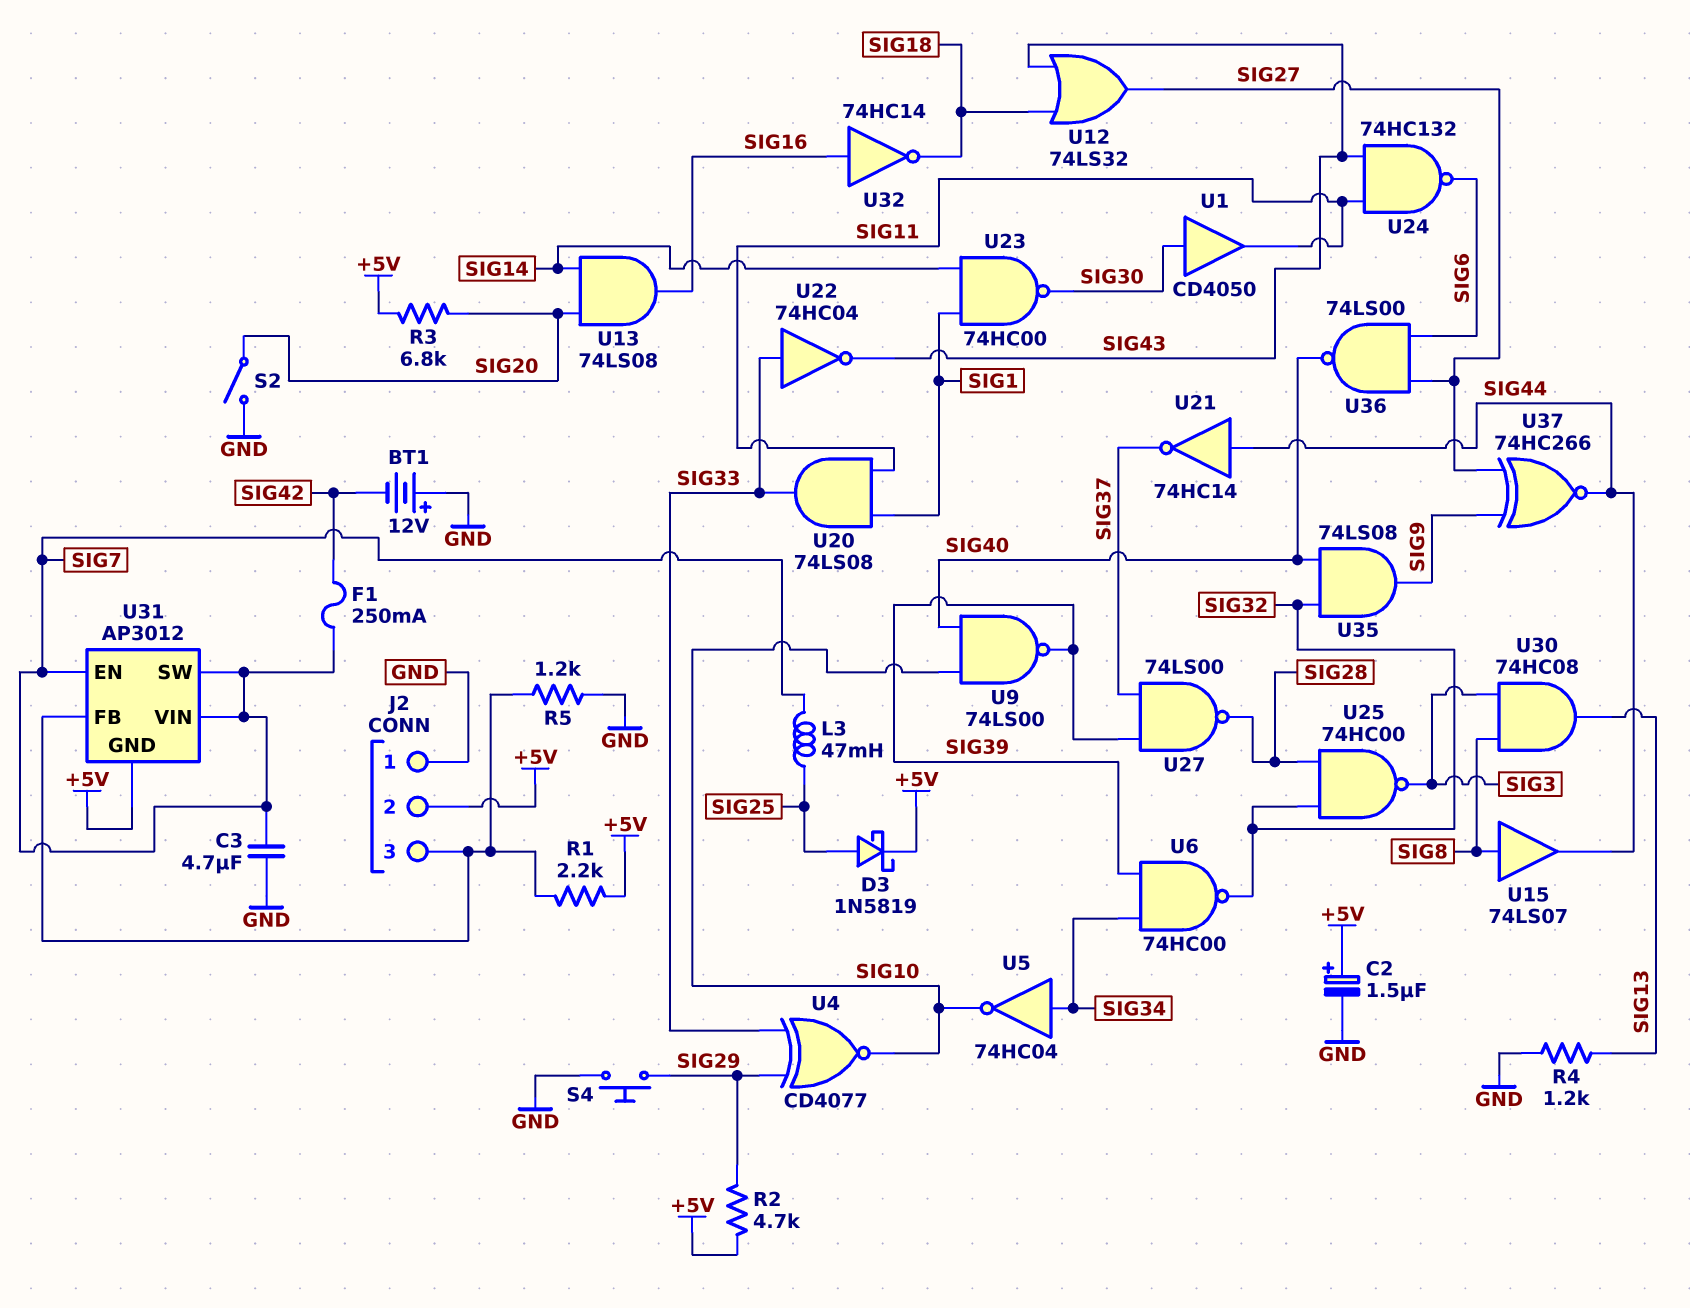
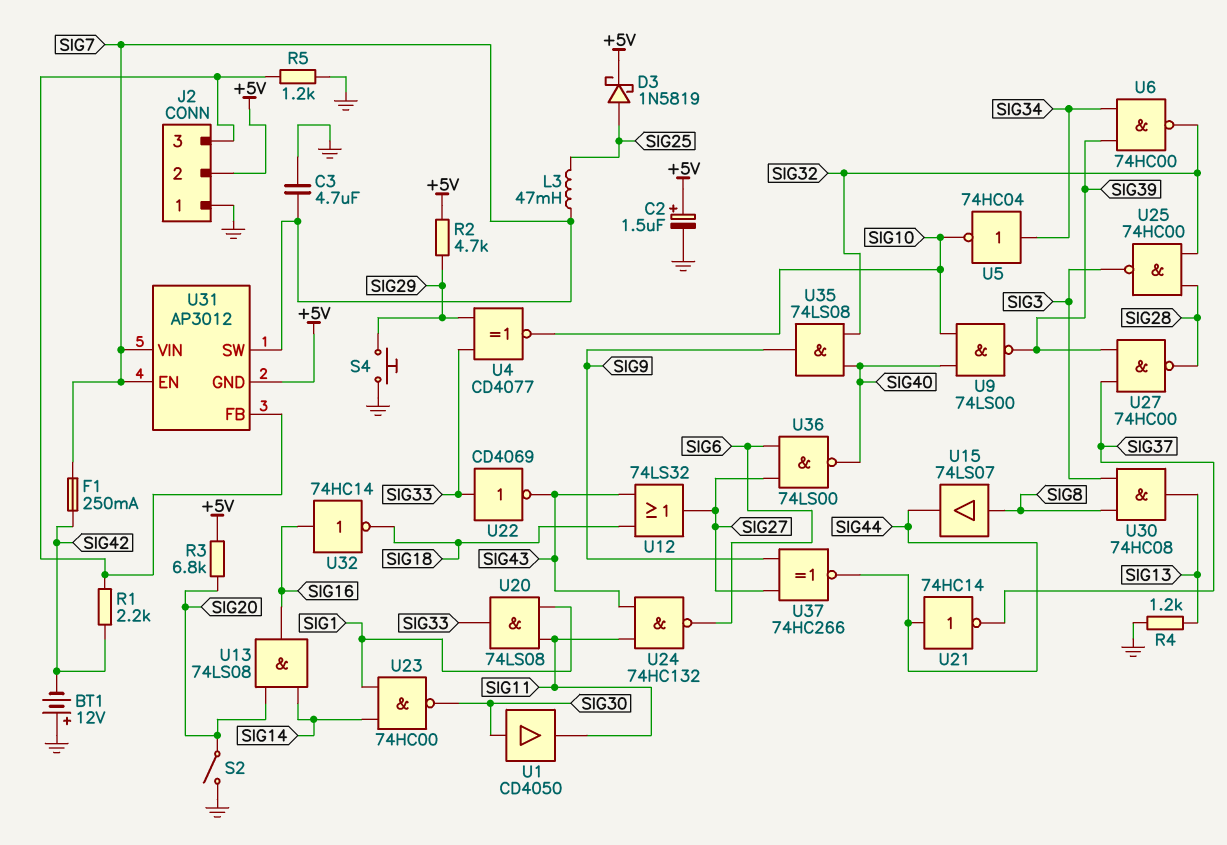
R1: 2.2k (+5V, J2/3) -> 2.2k (J2/3, SIG42)
U22: NOT 74HC04 (in SIG33, out SIG43) -> NOT CD4069 (in SIG33, out SIG43)
U27: NAND 74LS00 (in SIG37, in SIG39, out SIG28) -> NAND 74HC00 (in SIG37, in SIG39, out SIG28)

